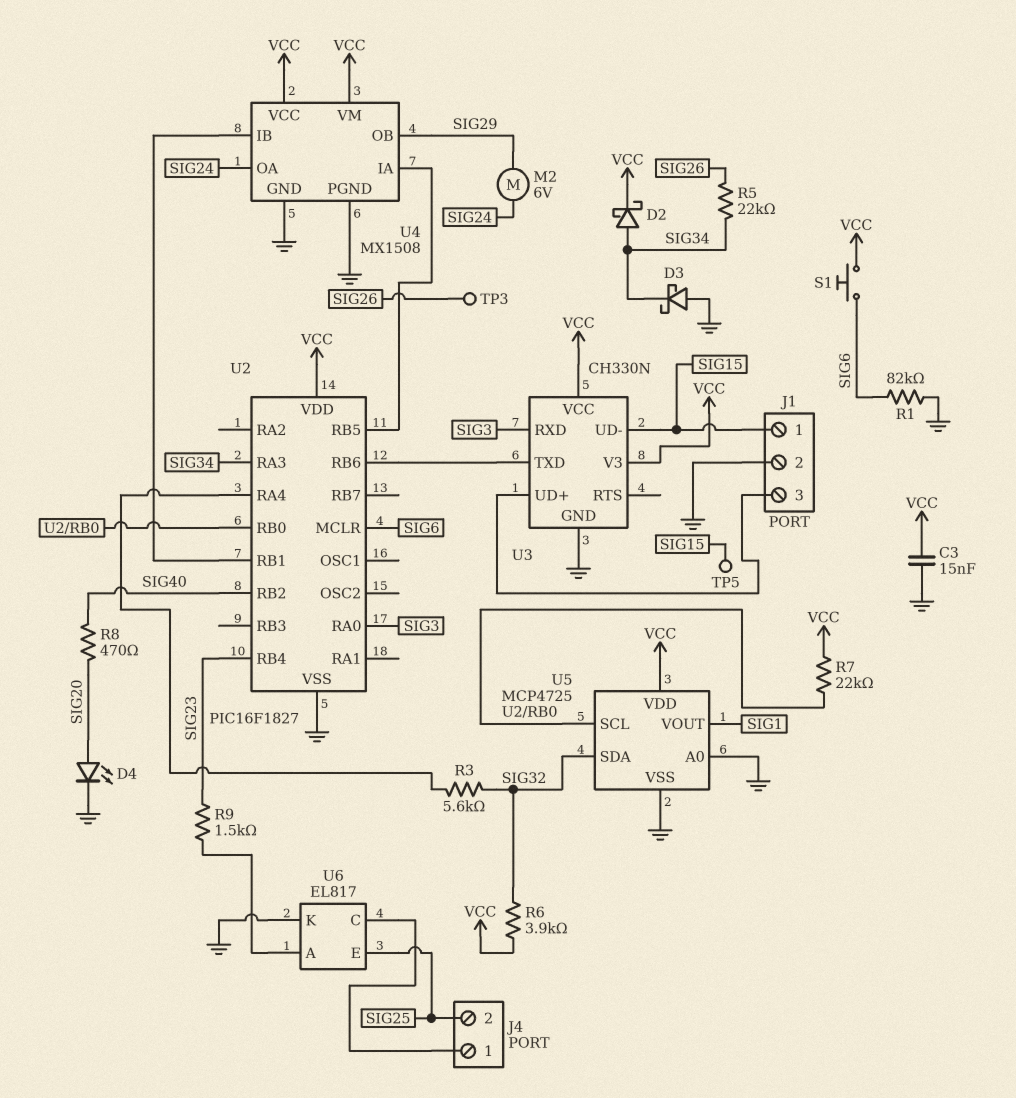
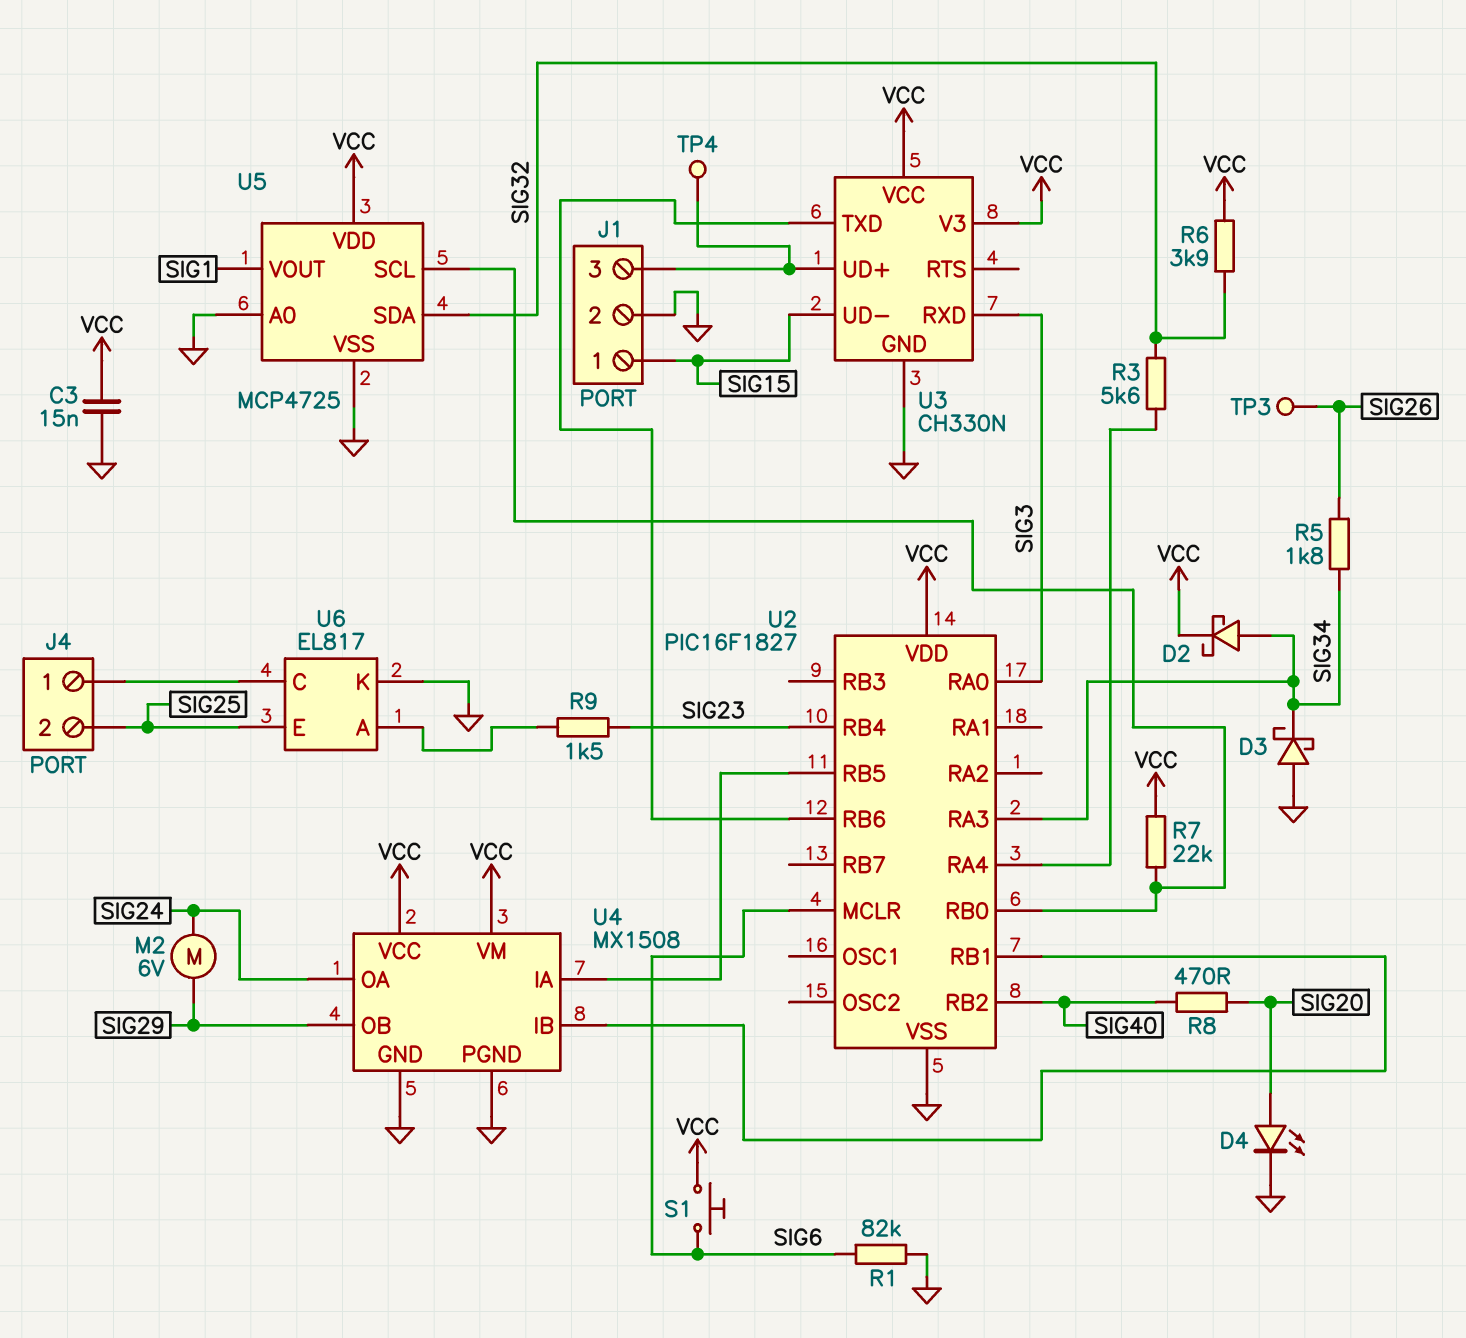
R5: 22k (SIG26, SIG34) -> 1.8k (SIG26, SIG34)
TP4: none -> test point (J1/3)
TP5: test point (SIG15) -> none

